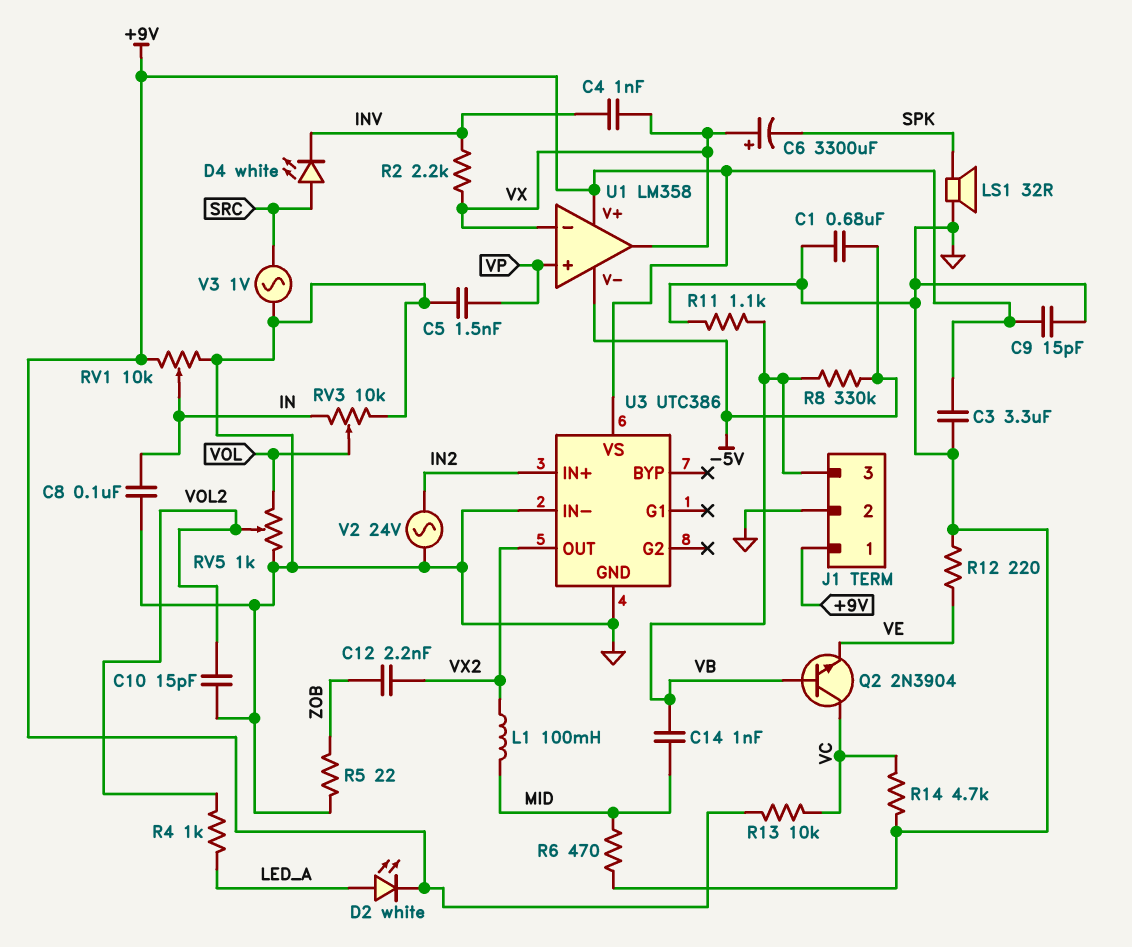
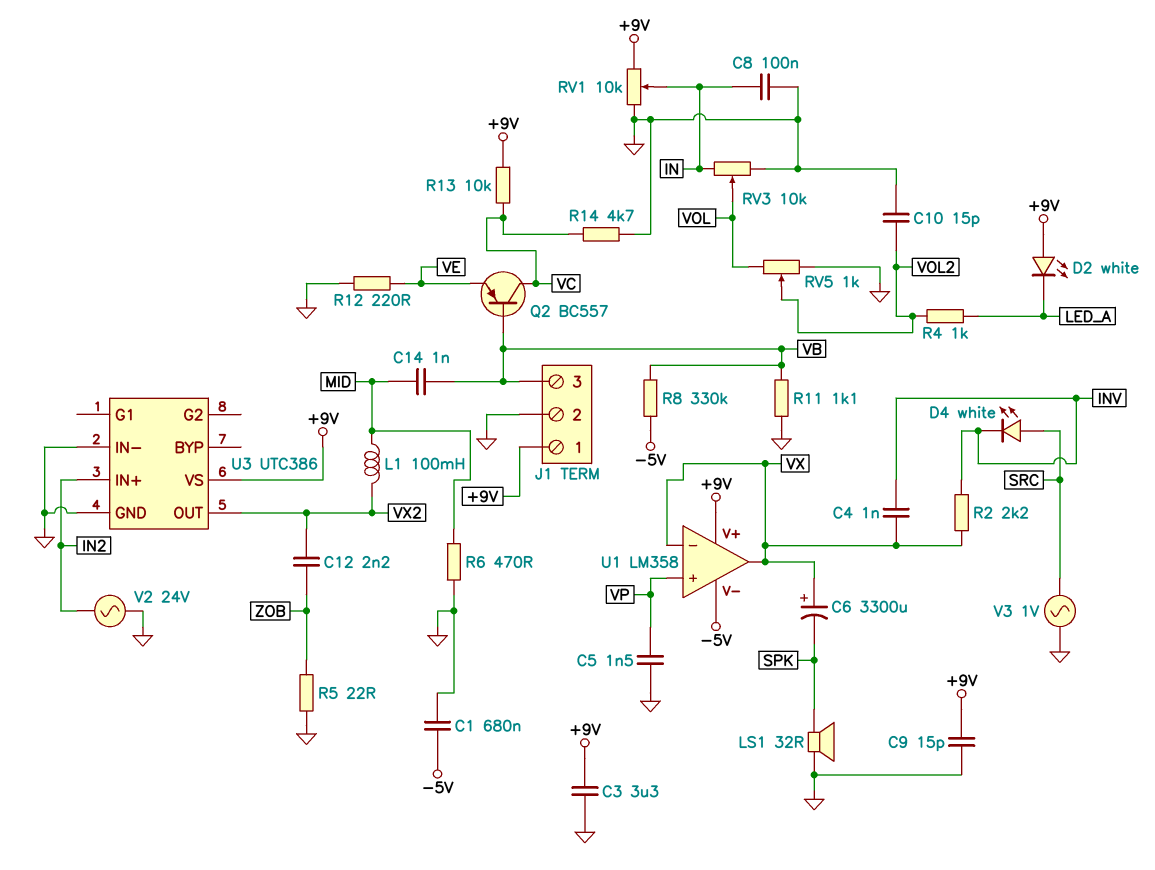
D2: LED white (A LED_A, K +9V) -> LED white (A +9V, K LED_A)
Q2: NPN 2N3904 (B VB, C VC, E VE) -> PNP BC557 (B VB, C VC, E VE)

